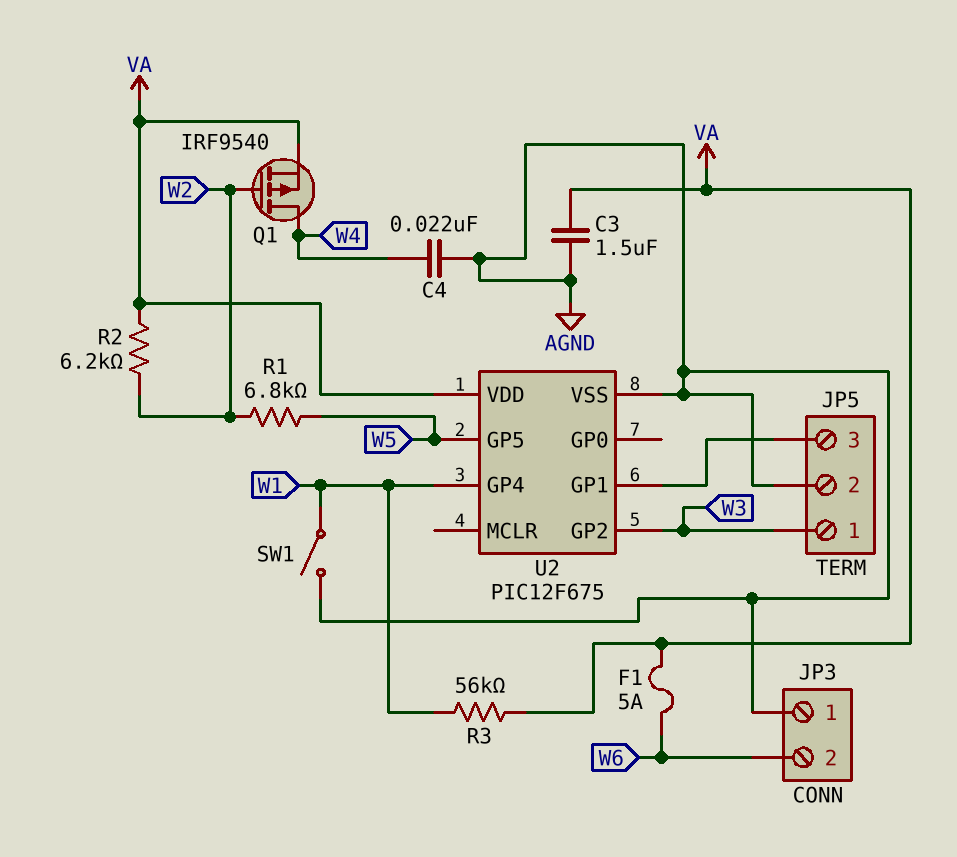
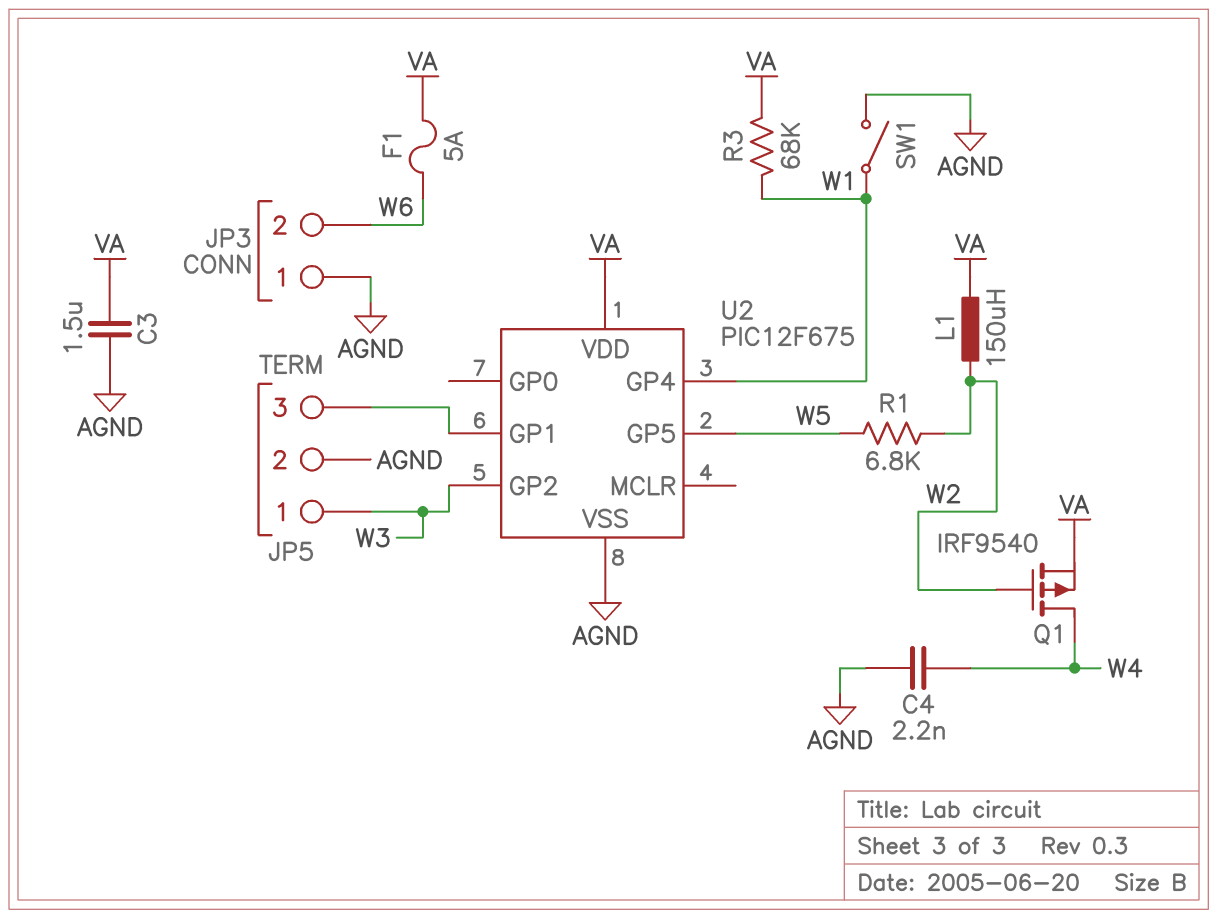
C4: 22nF (AGND, W4) -> 2.2nF (AGND, W4)
L1: none -> 150uH (VA, W2)
R2: 6.2k (VA, W2) -> none
R3: 56k (VA, W1) -> 68k (VA, W1)

